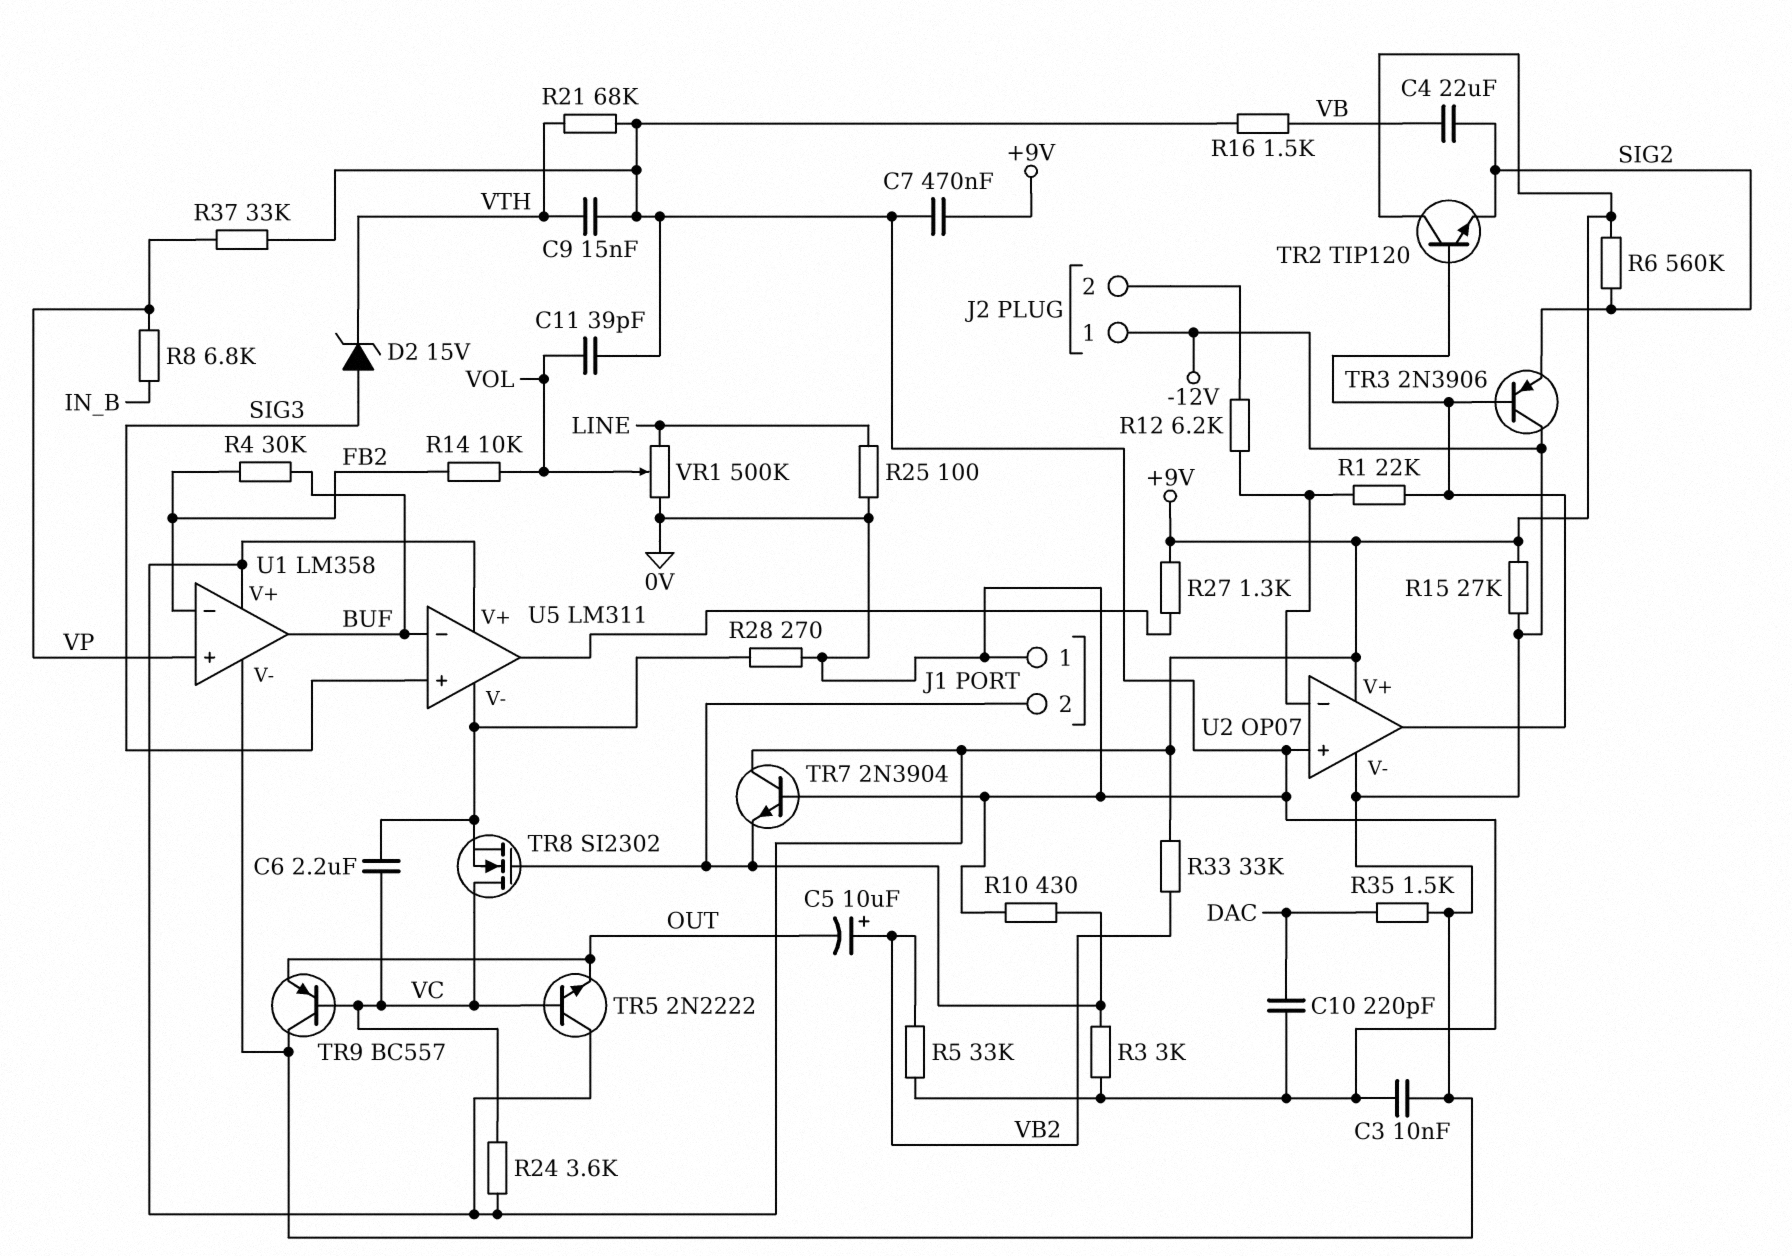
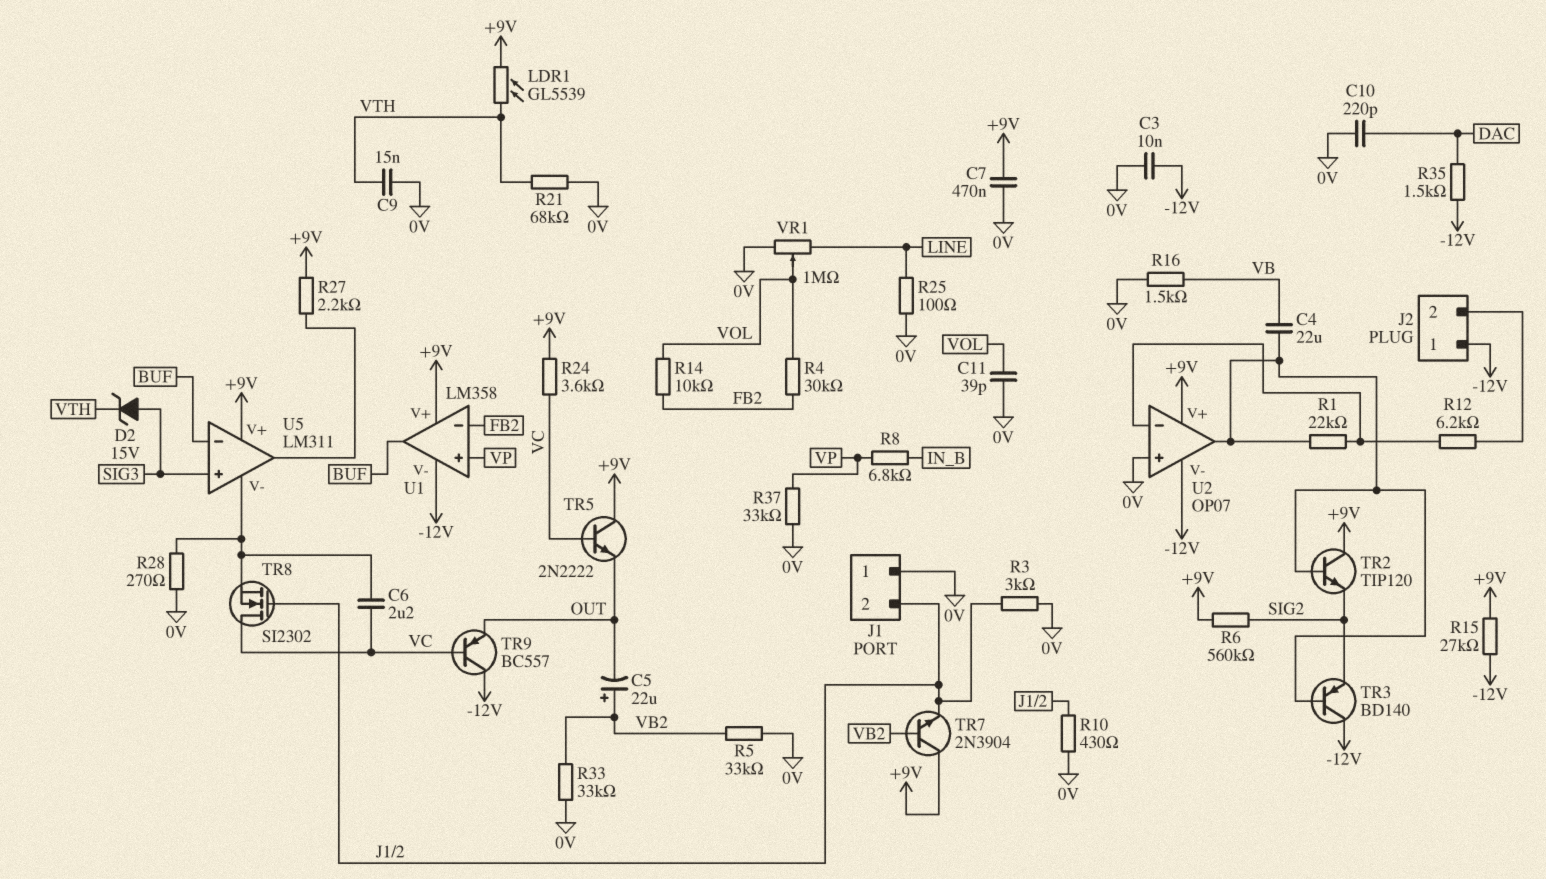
C4: 22uF (SIG2, VB) -> 22uF (U2/out, VB)
C5: 10uF (plus VB2, minus OUT) -> 22uF (plus VB2, minus OUT)
LDR1: none -> GL5539 (+9V, VTH)
R4: 30k (BUF, FB2) -> 30k (FB2, VOL)
R27: 1.3k (+9V, U5/out) -> 2.2k (+9V, U5/out)
R33: 33k (+9V, VB2) -> 33k (0V, VB2)
TR3: PNP 2N3906 (B U2/out, C -12V, E SIG2) -> PNP BD140 (B U2/out, C -12V, E SIG2)
TR7: NPN 2N3904 (B 0V, C +9V, E J1/2) -> NPN 2N3904 (B VB2, C +9V, E J1/2)
VR1: 500k (0V, LINE, wiper VOL) -> 1M (0V, LINE, wiper VOL)

